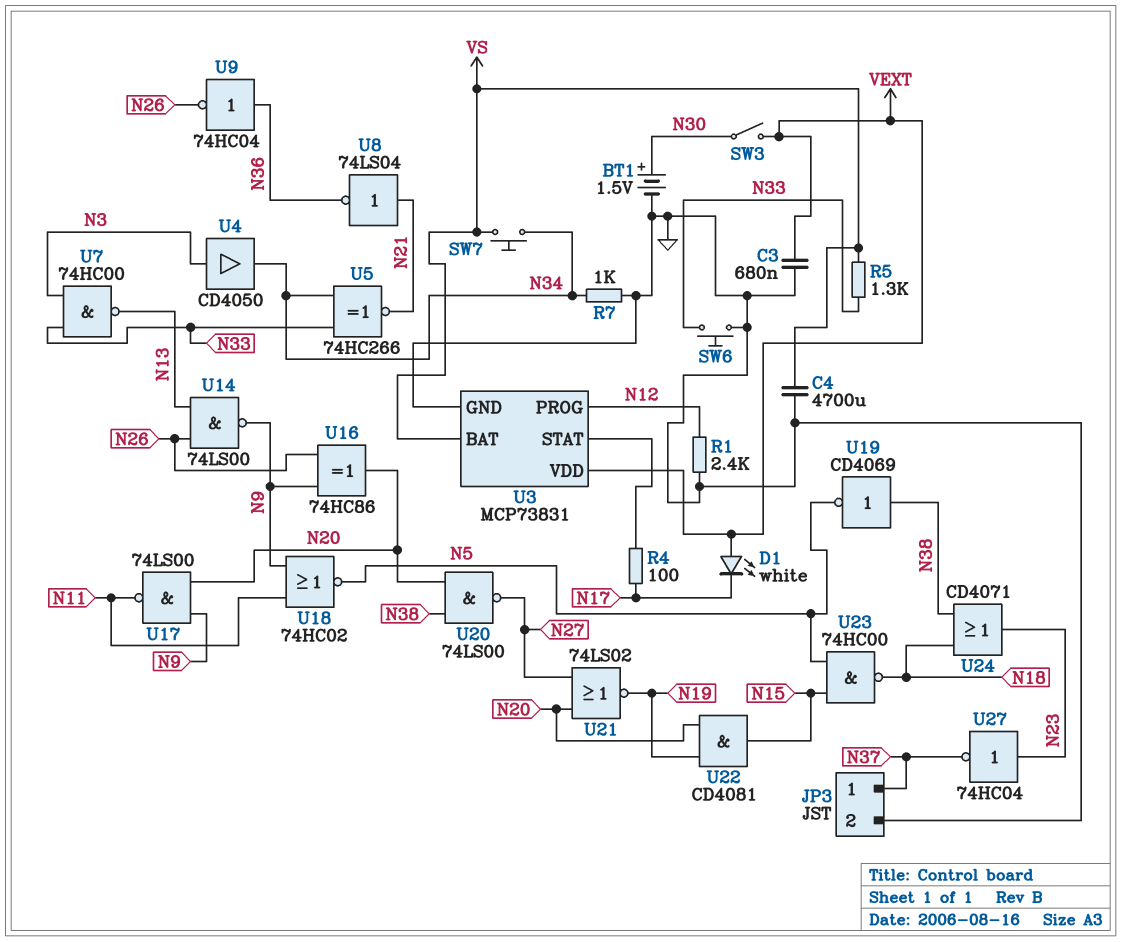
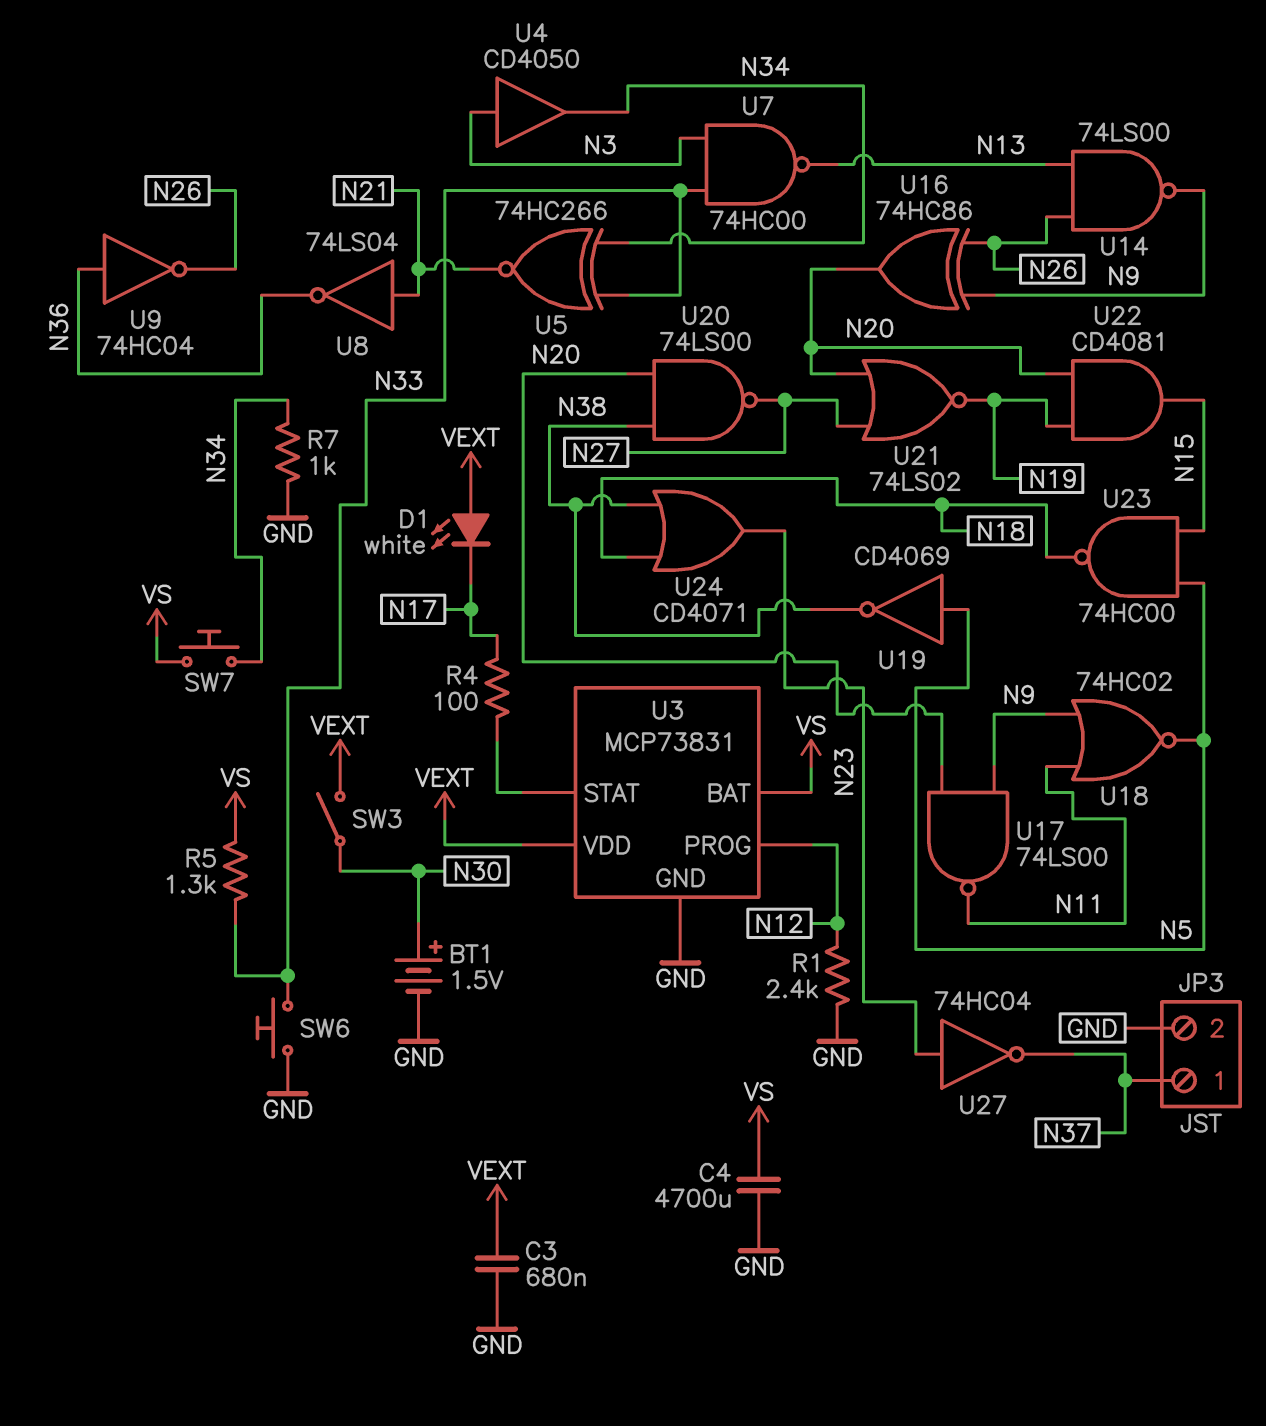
U19: NOT CD4069 (in N38, out N5) -> NOT CD4069 (in N5, out N38)

